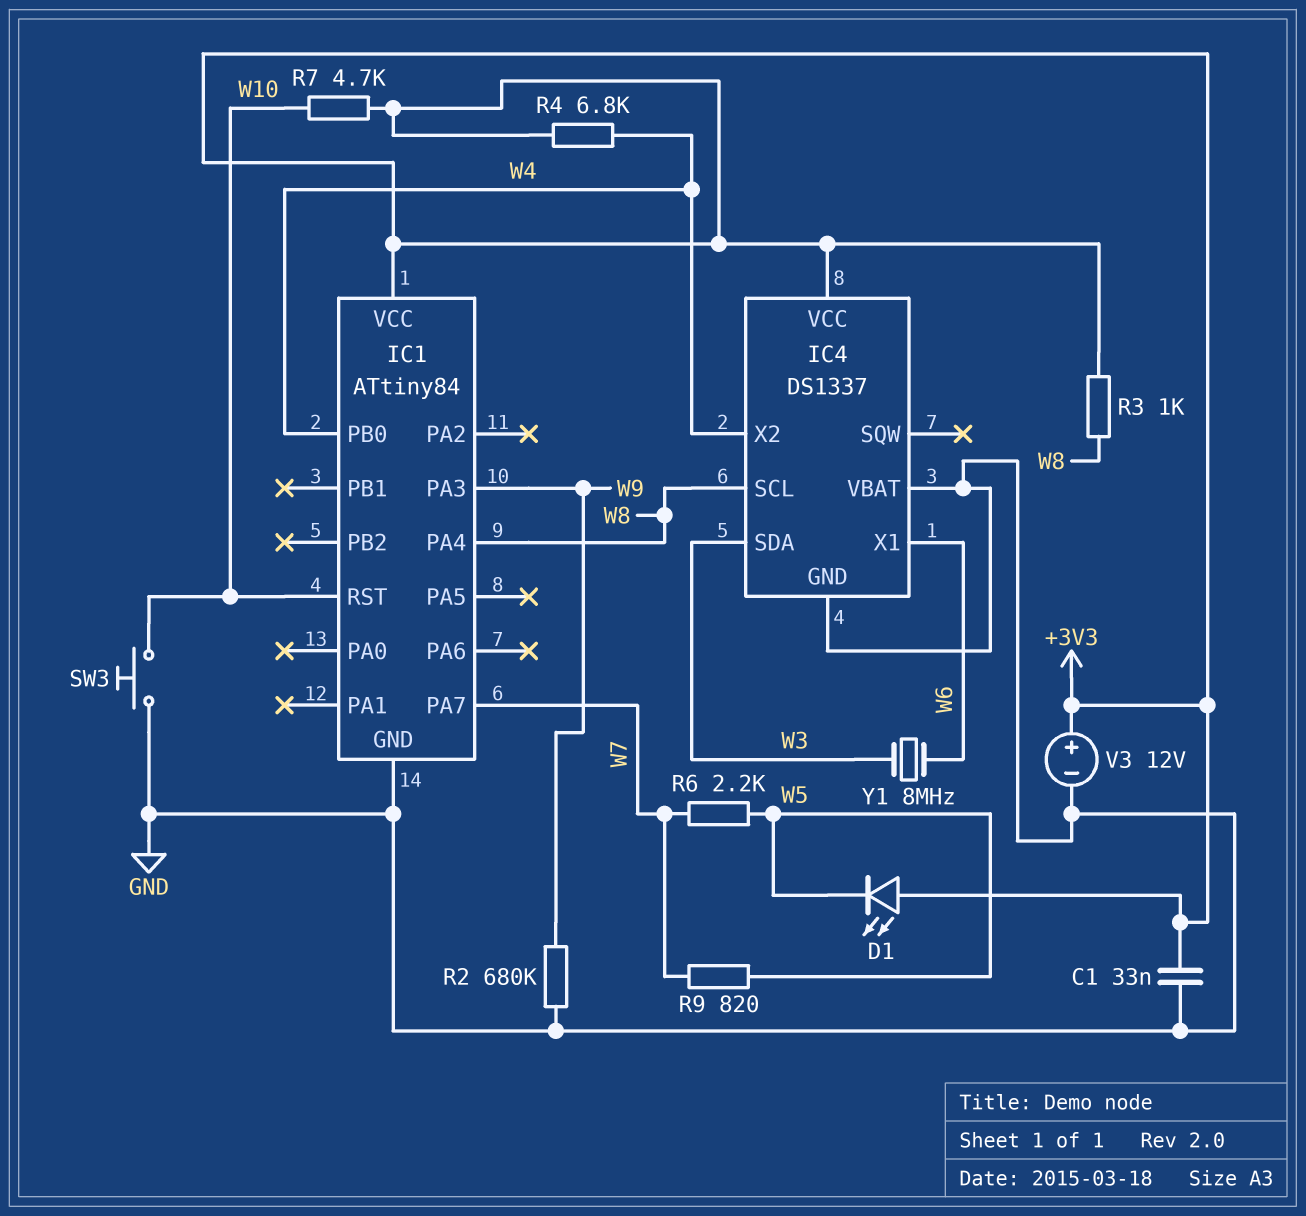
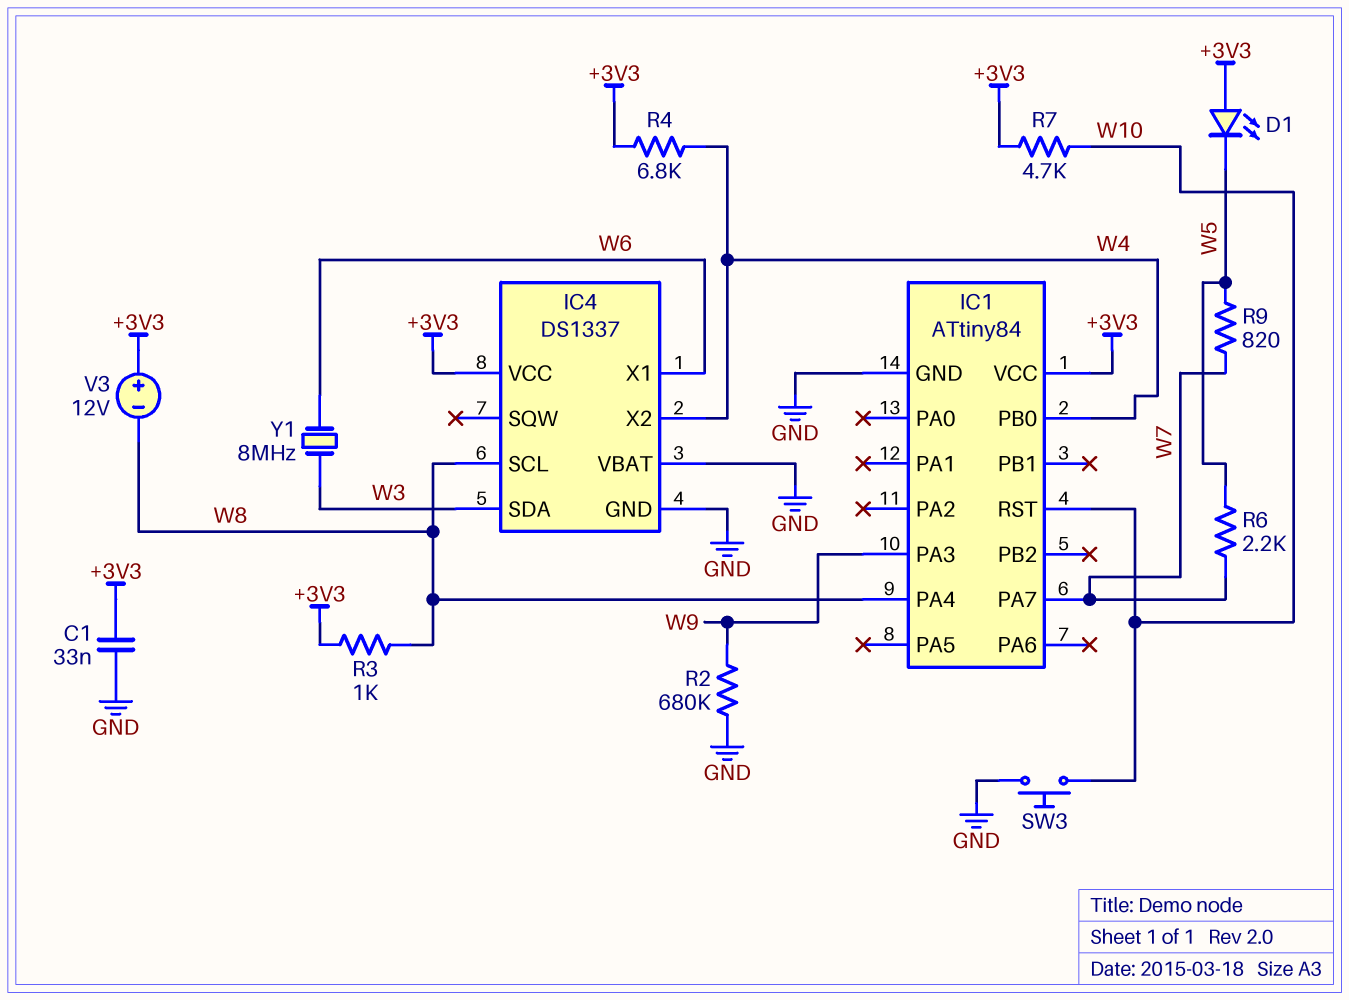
V3: 12V (plus +3V3, minus GND) -> 12V (plus +3V3, minus W8)

